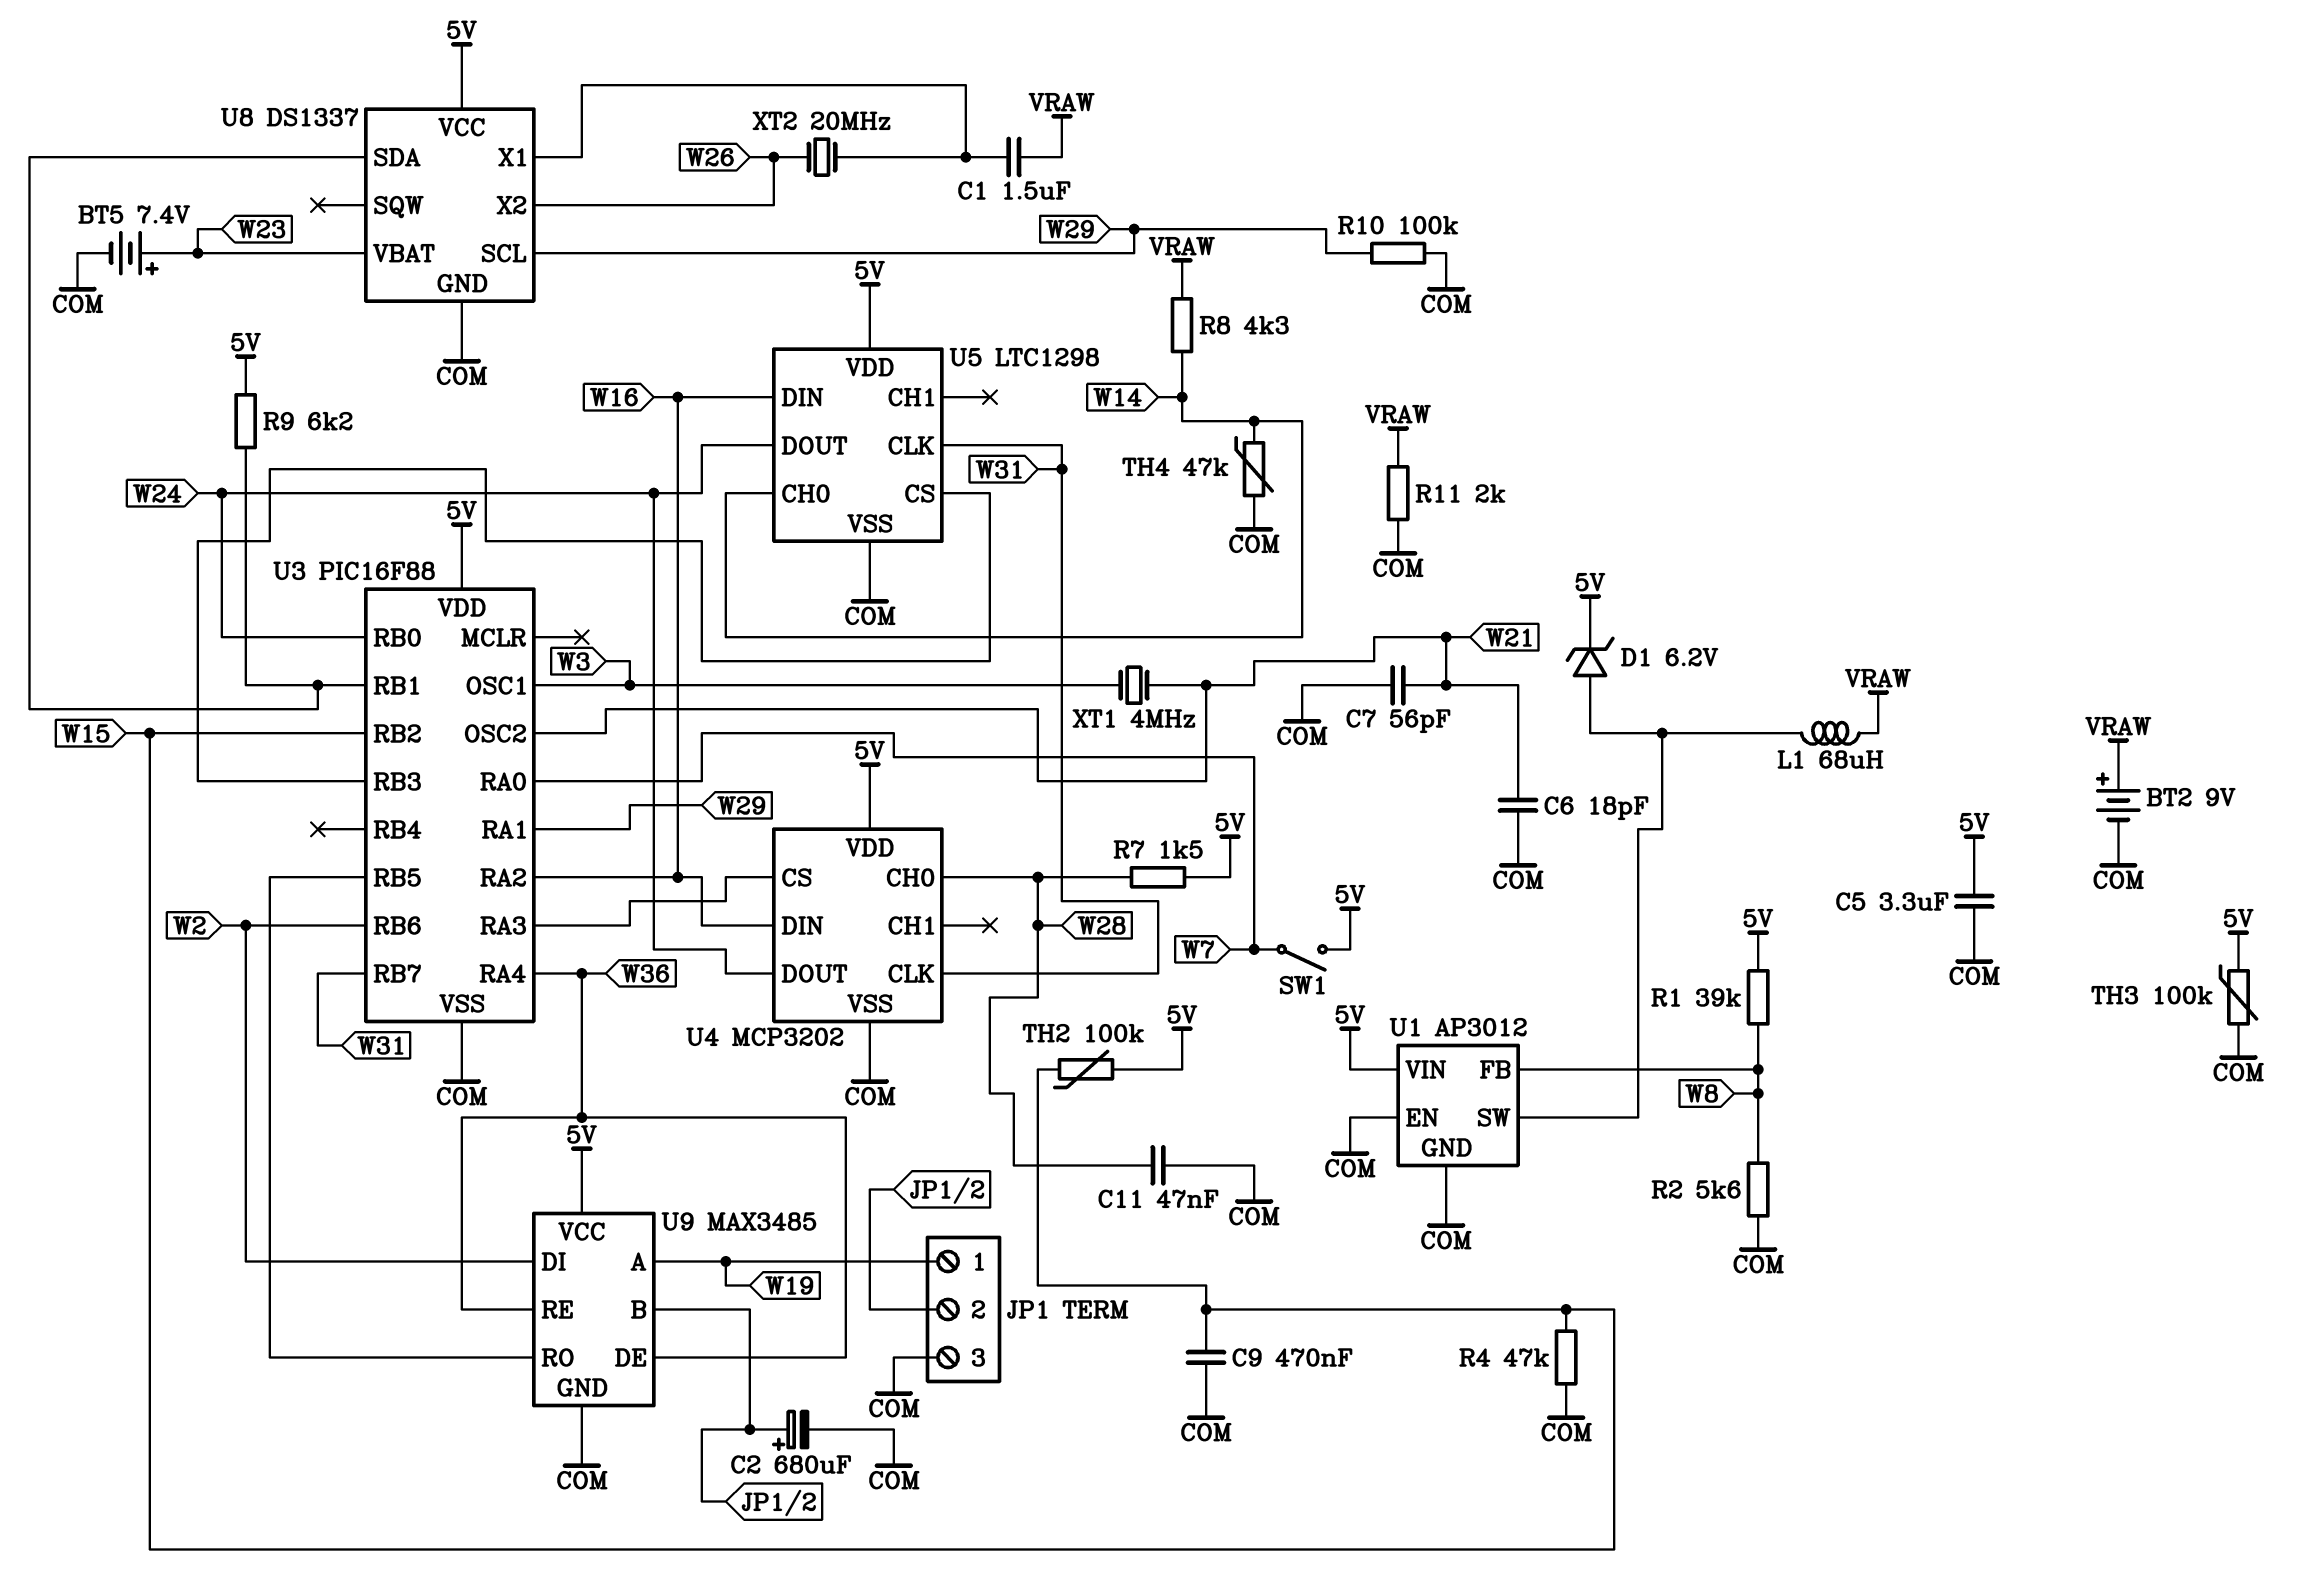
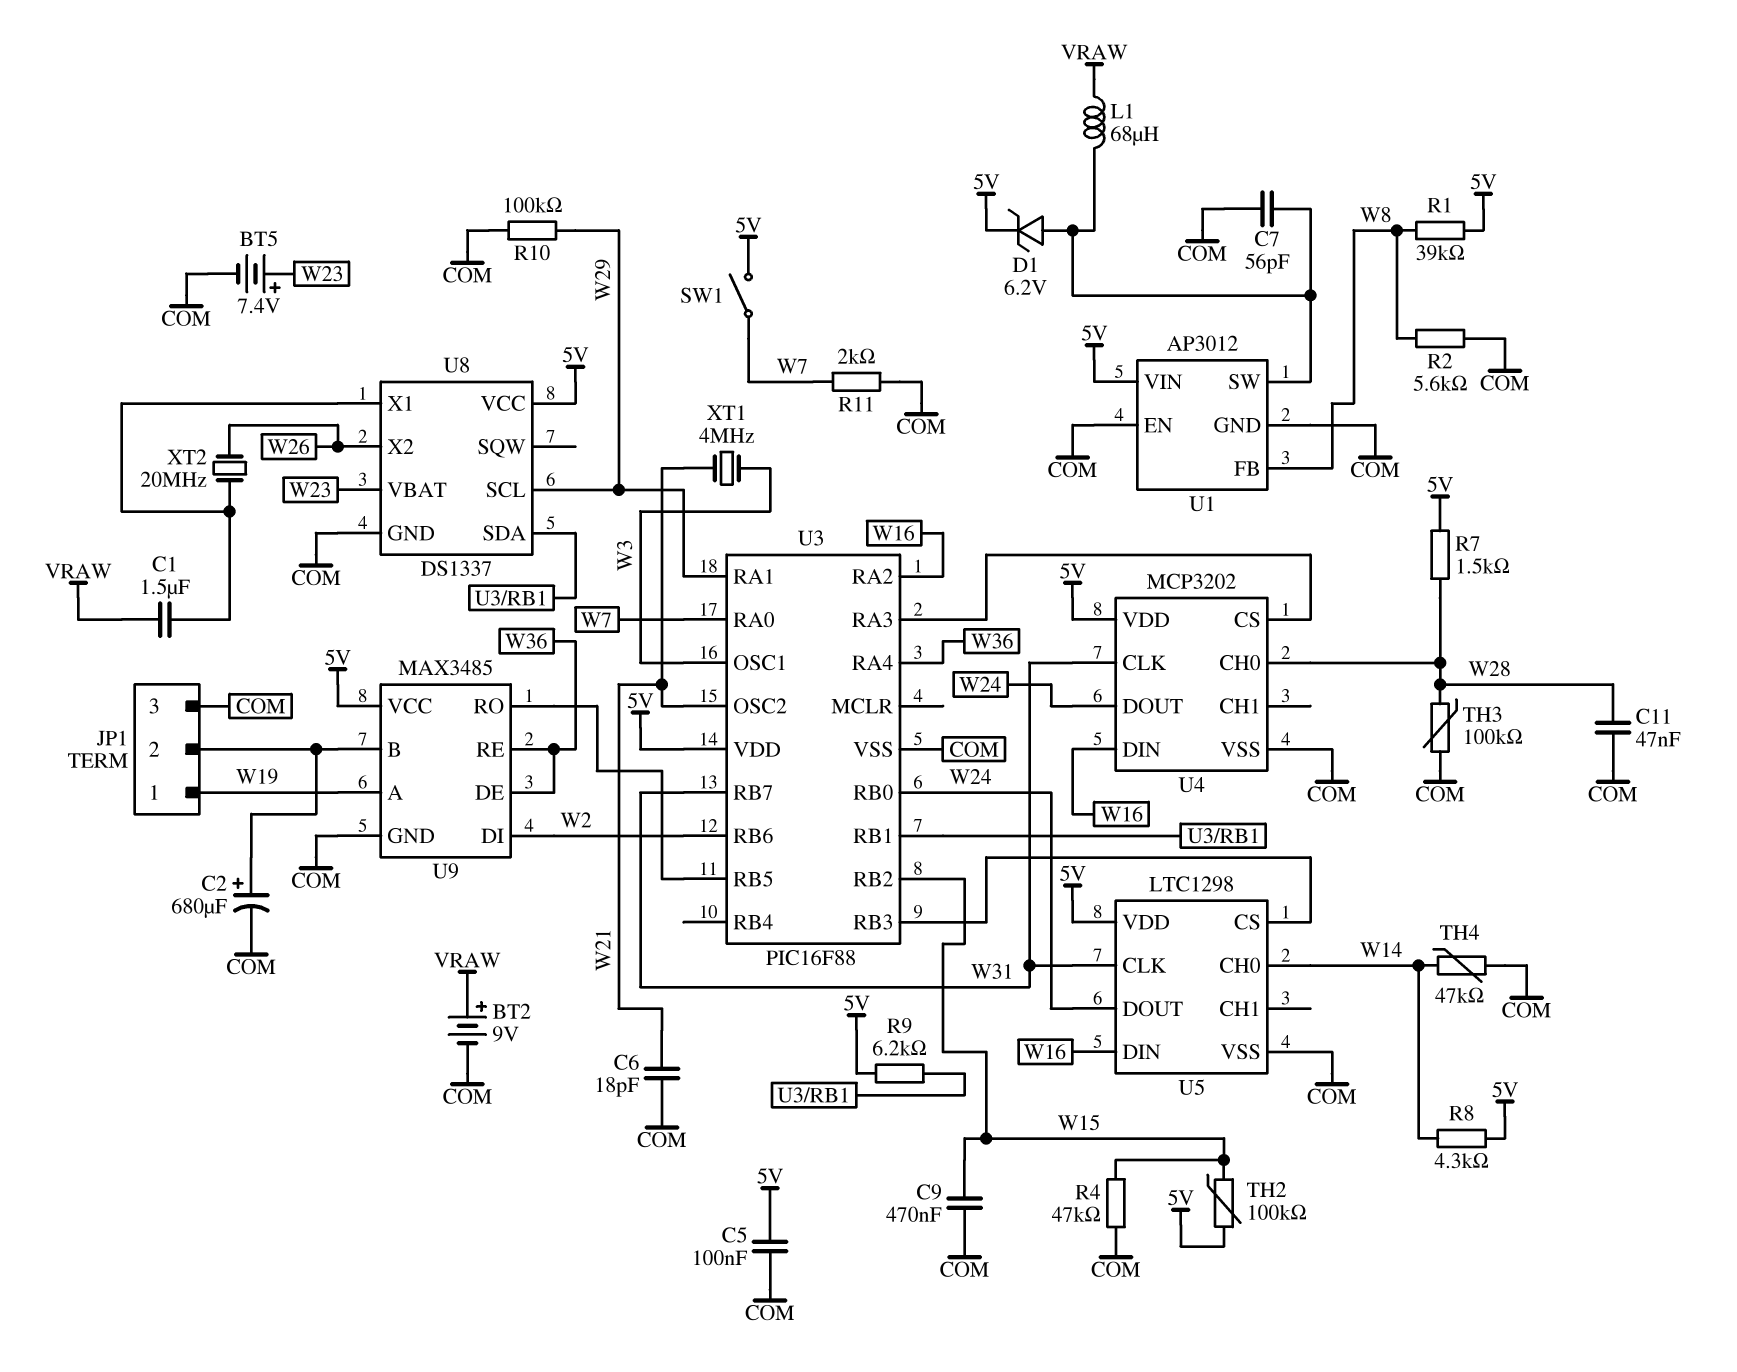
C5: 3.3uF (5V, COM) -> 100nF (5V, COM)
C7: 56pF (COM, W21) -> 56pF (COM, U1/SW)
R8: 4.3k (VRAW, W14) -> 4.3k (5V, W14)
R11: 2k (COM, VRAW) -> 2k (COM, W7)
TH3: 100k (5V, COM) -> 100k (COM, W28)

